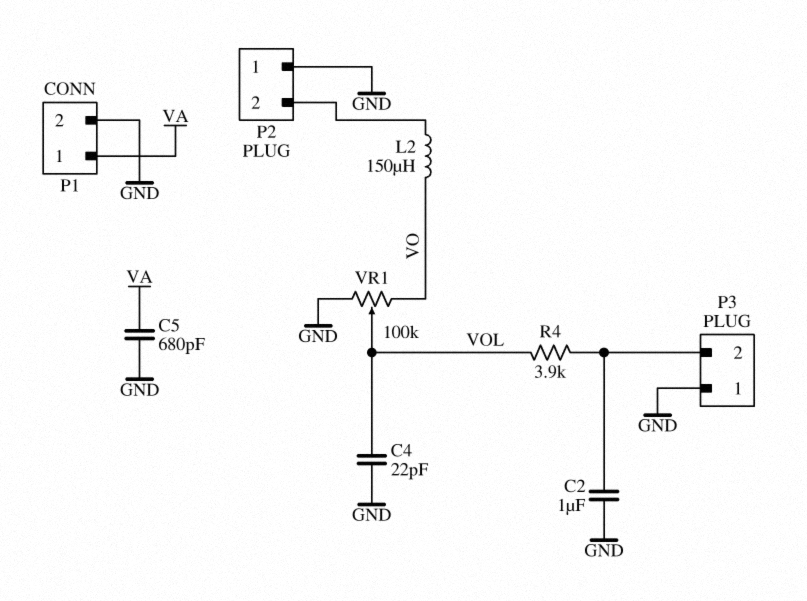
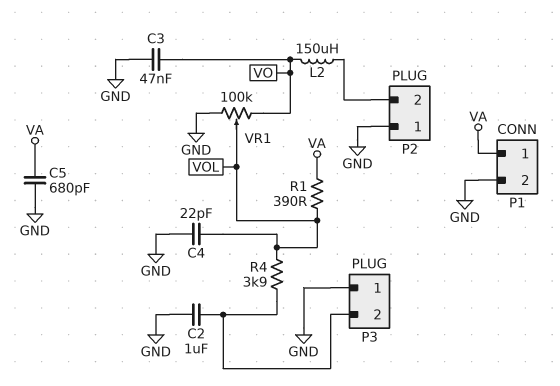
C3: none -> 47nF (GND, VO)
R1: none -> 390 (VA, VOL)

